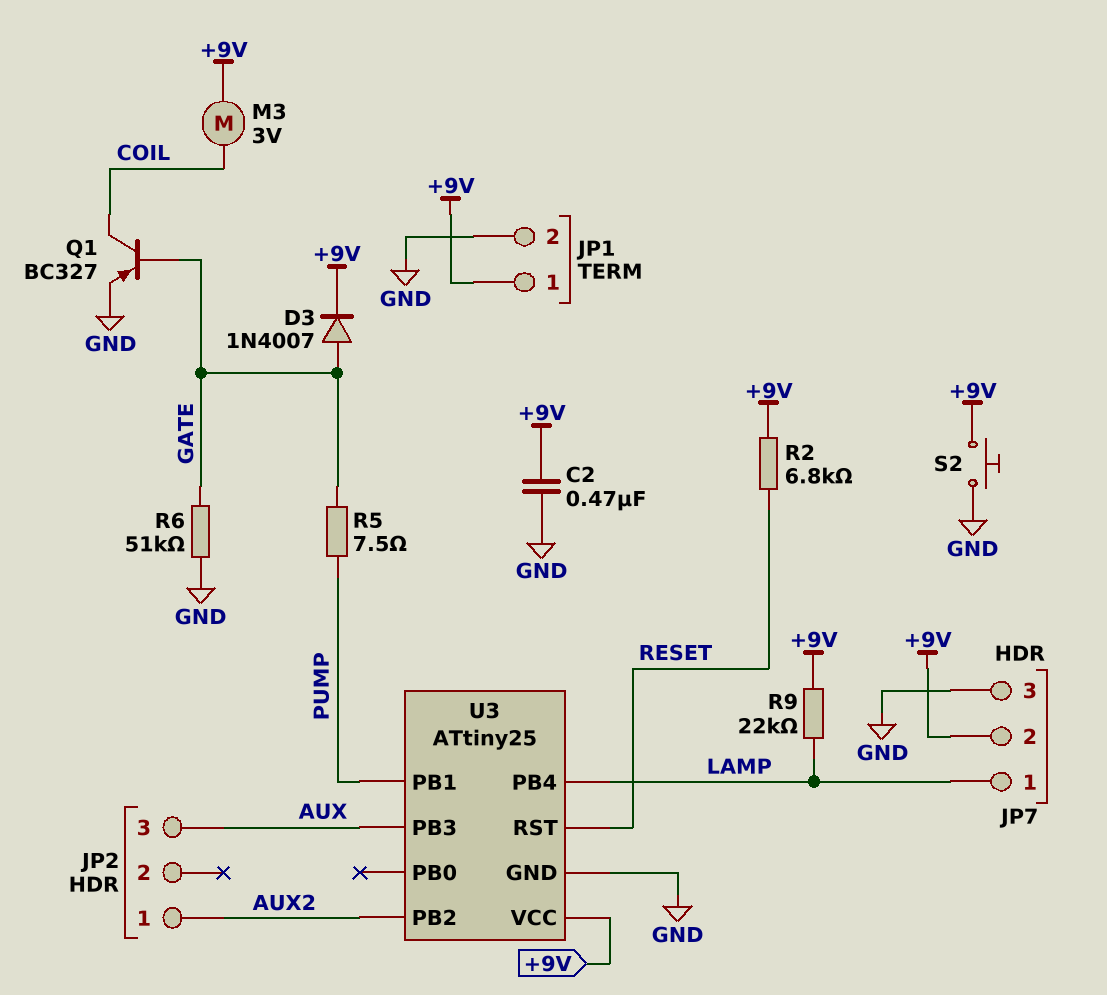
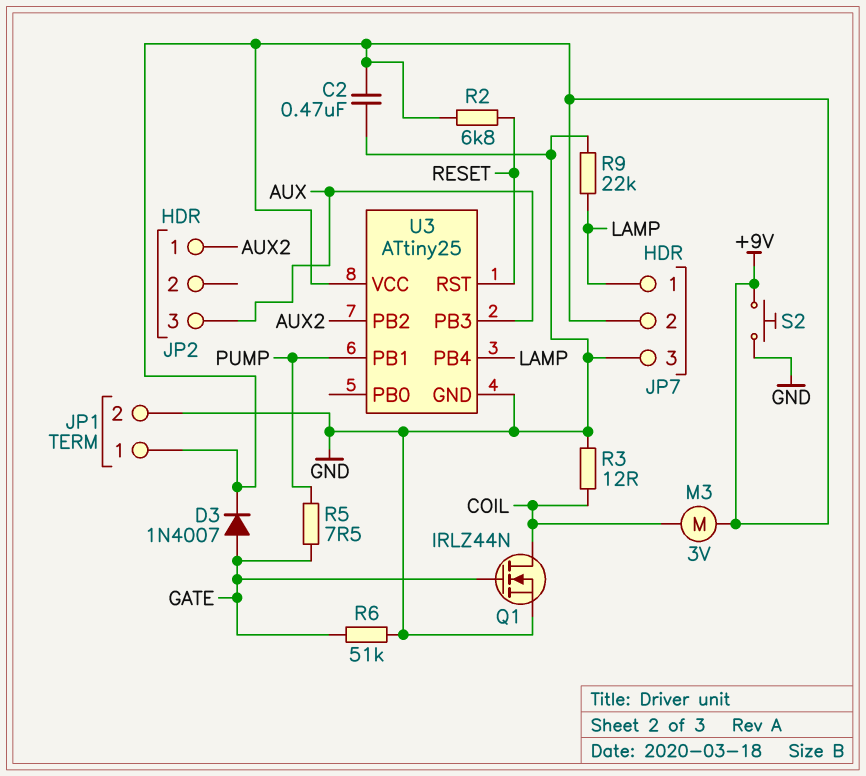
Q1: PNP BC327 (B GATE, C COIL, E GND) -> NMOS IRLZ44N (G GATE, D COIL, S GND)
R3: none -> 12 (COIL, GND)
R9: 22k (+9V, LAMP) -> 22k (GND, LAMP)

